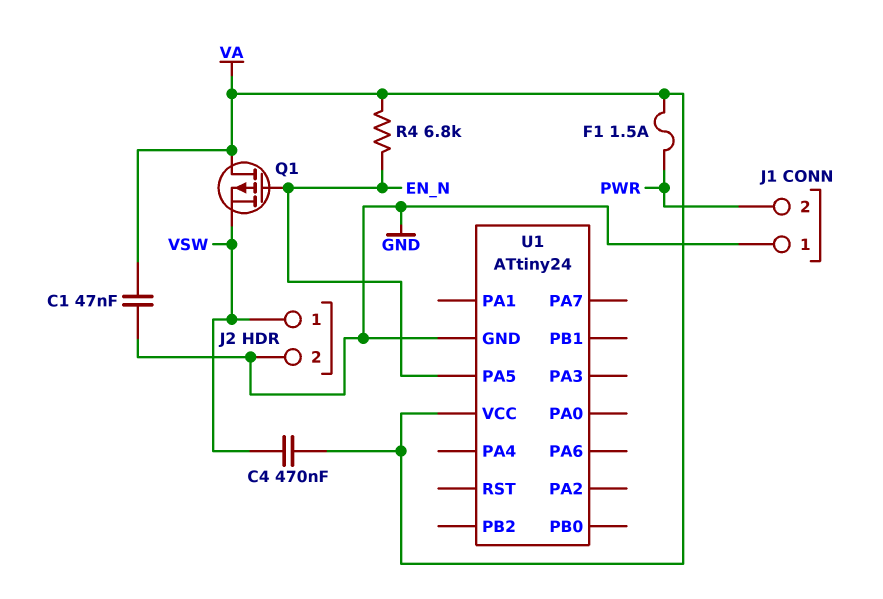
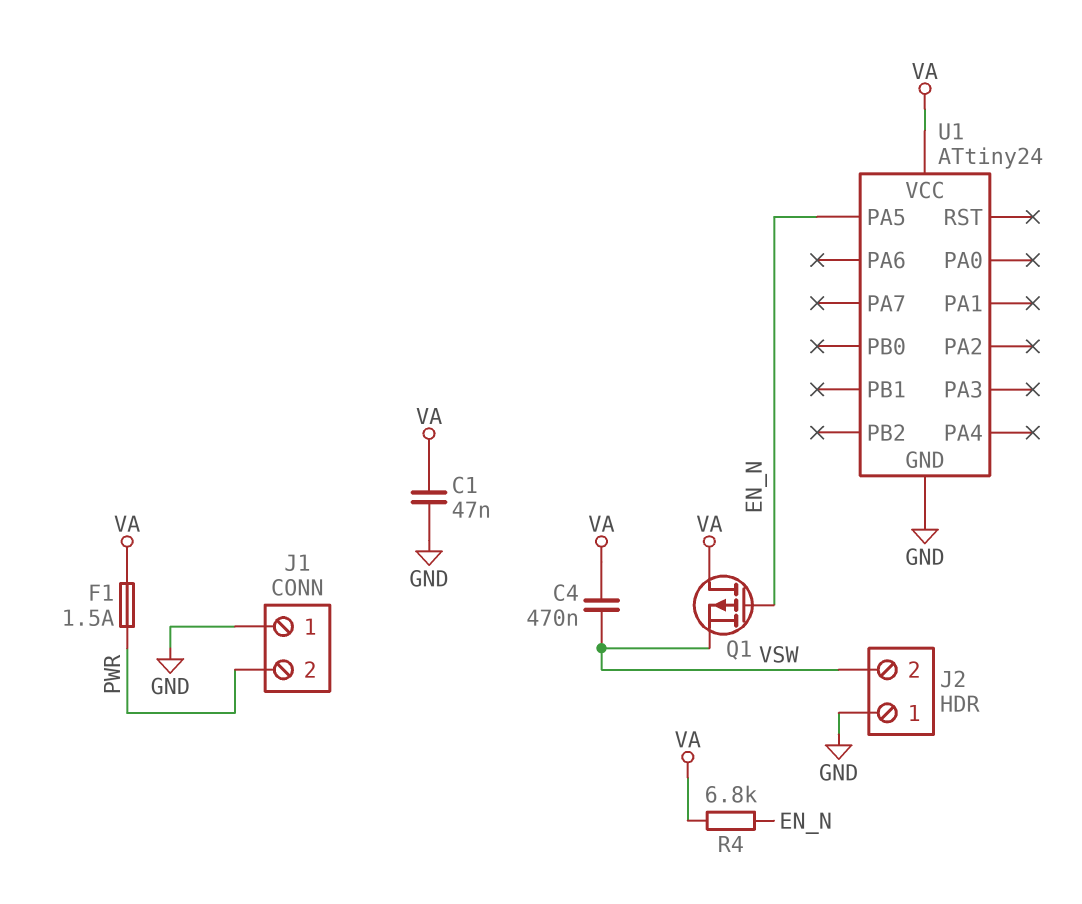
J2 pin 1: VSW -> GND
J2 pin 2: GND -> VSW

